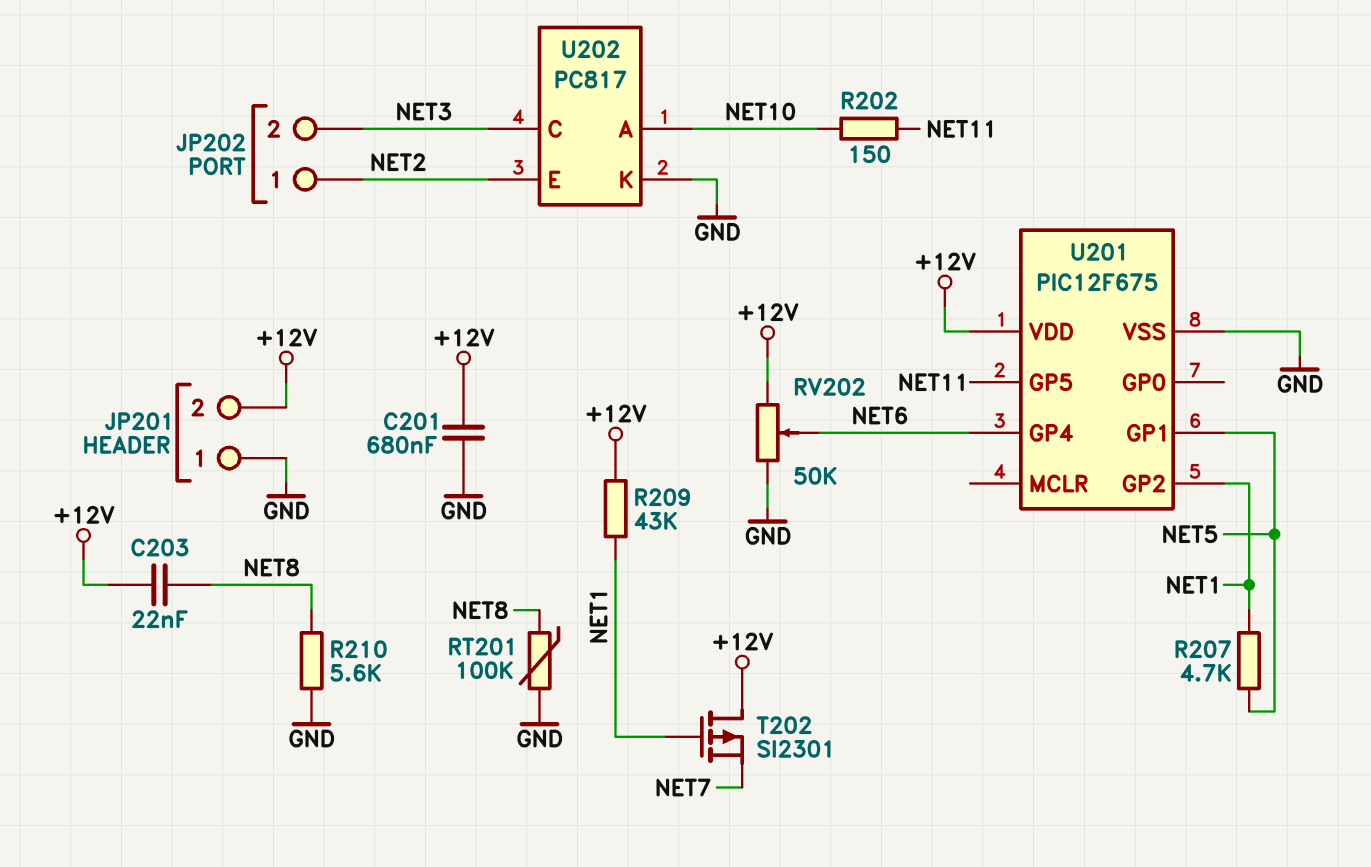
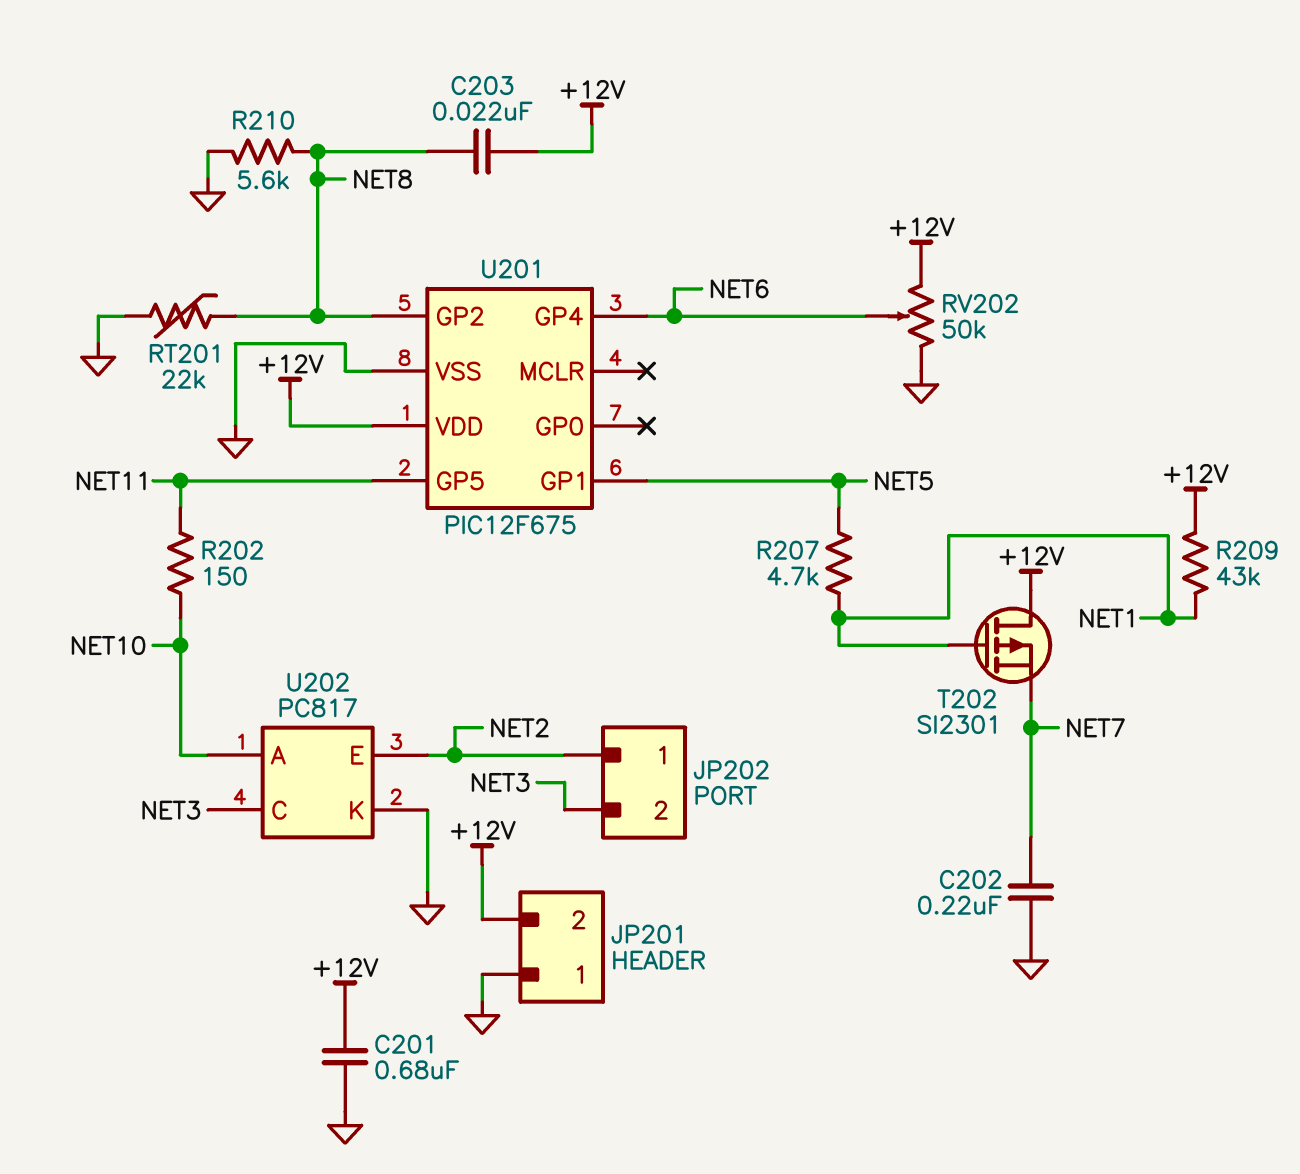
C202: none -> 220nF (GND, NET7)
RT201: 100k (GND, NET8) -> 22k (GND, NET8)
U201 pin GP2: NET1 -> NET8

